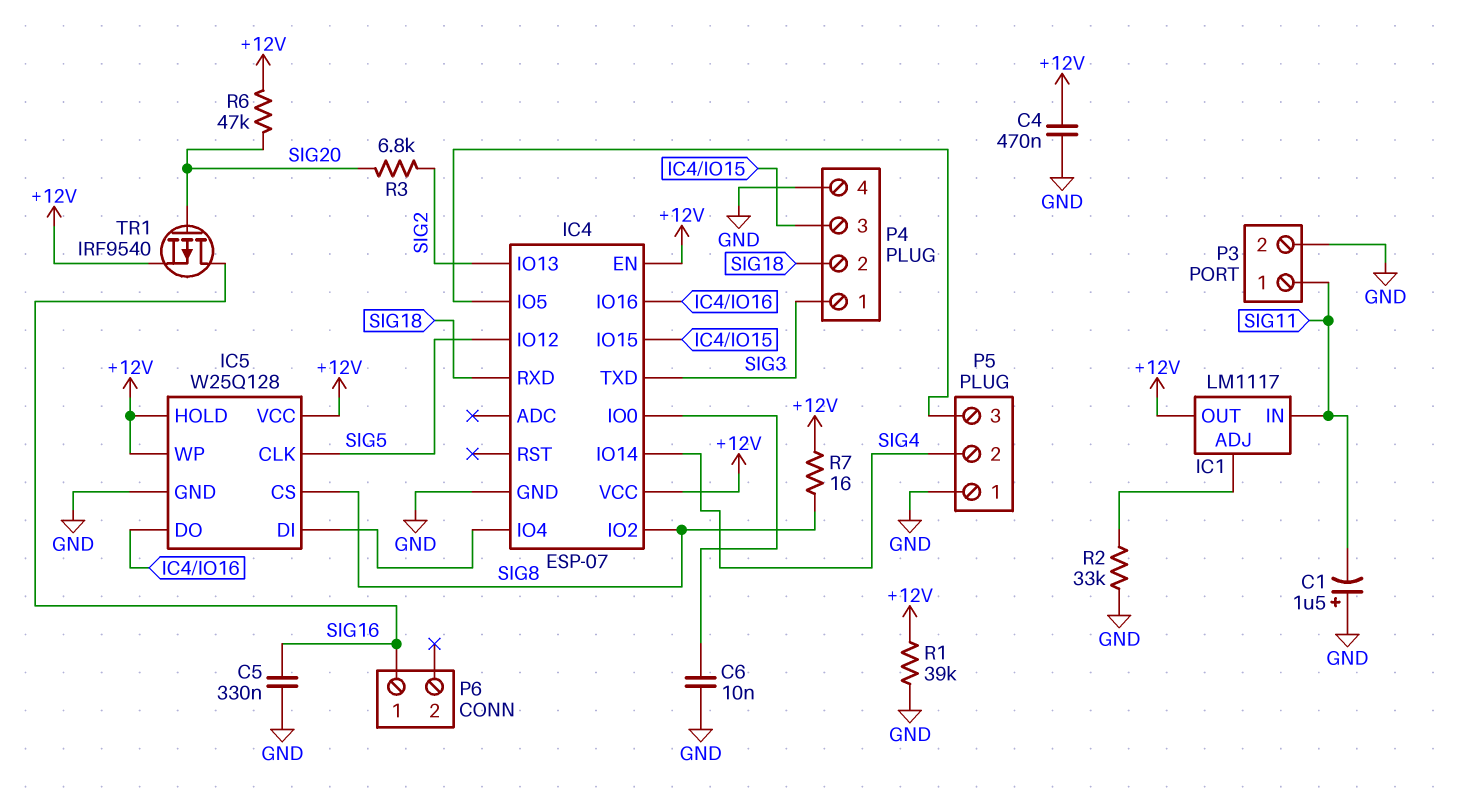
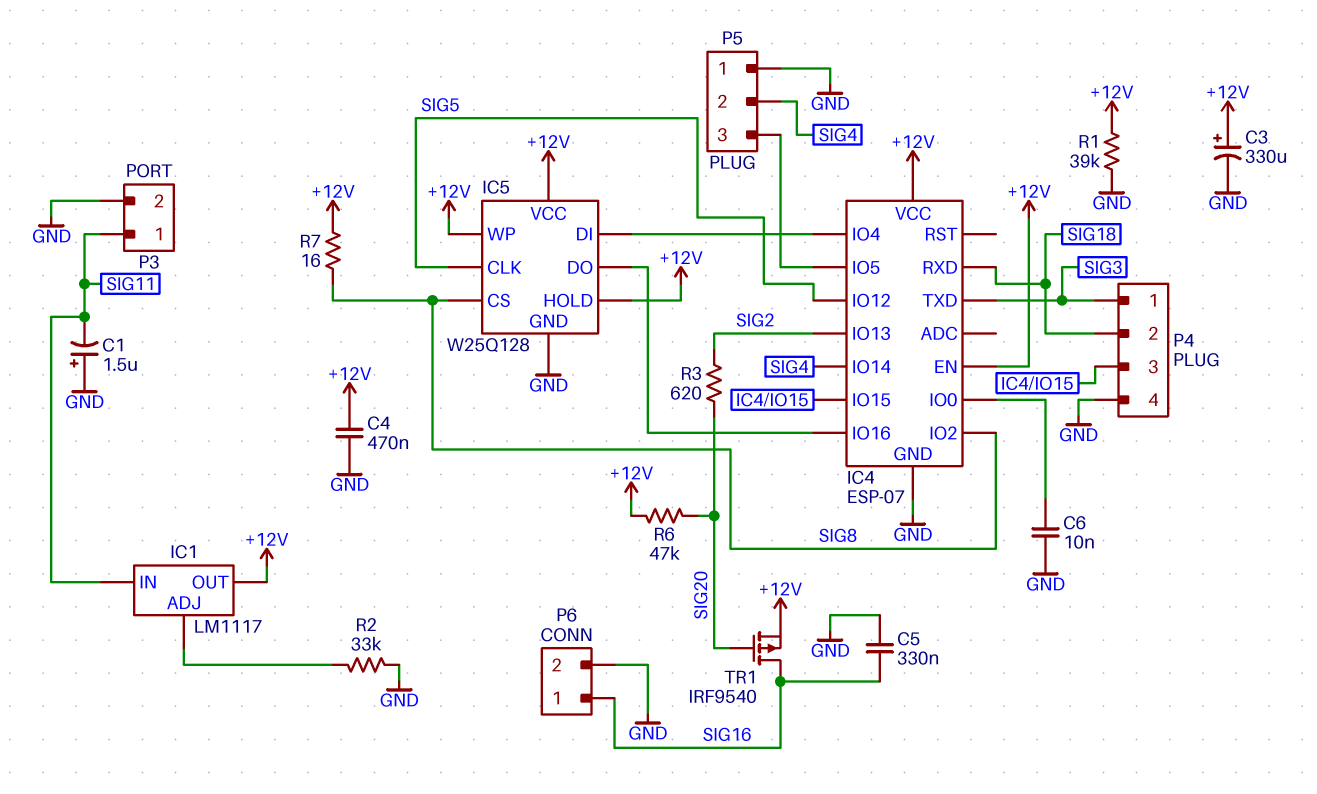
C3: none -> 330uF (plus +12V, minus GND)
P6 pin 2: none -> GND
R3: 6.8k (SIG2, SIG20) -> 620 (SIG2, SIG20)

